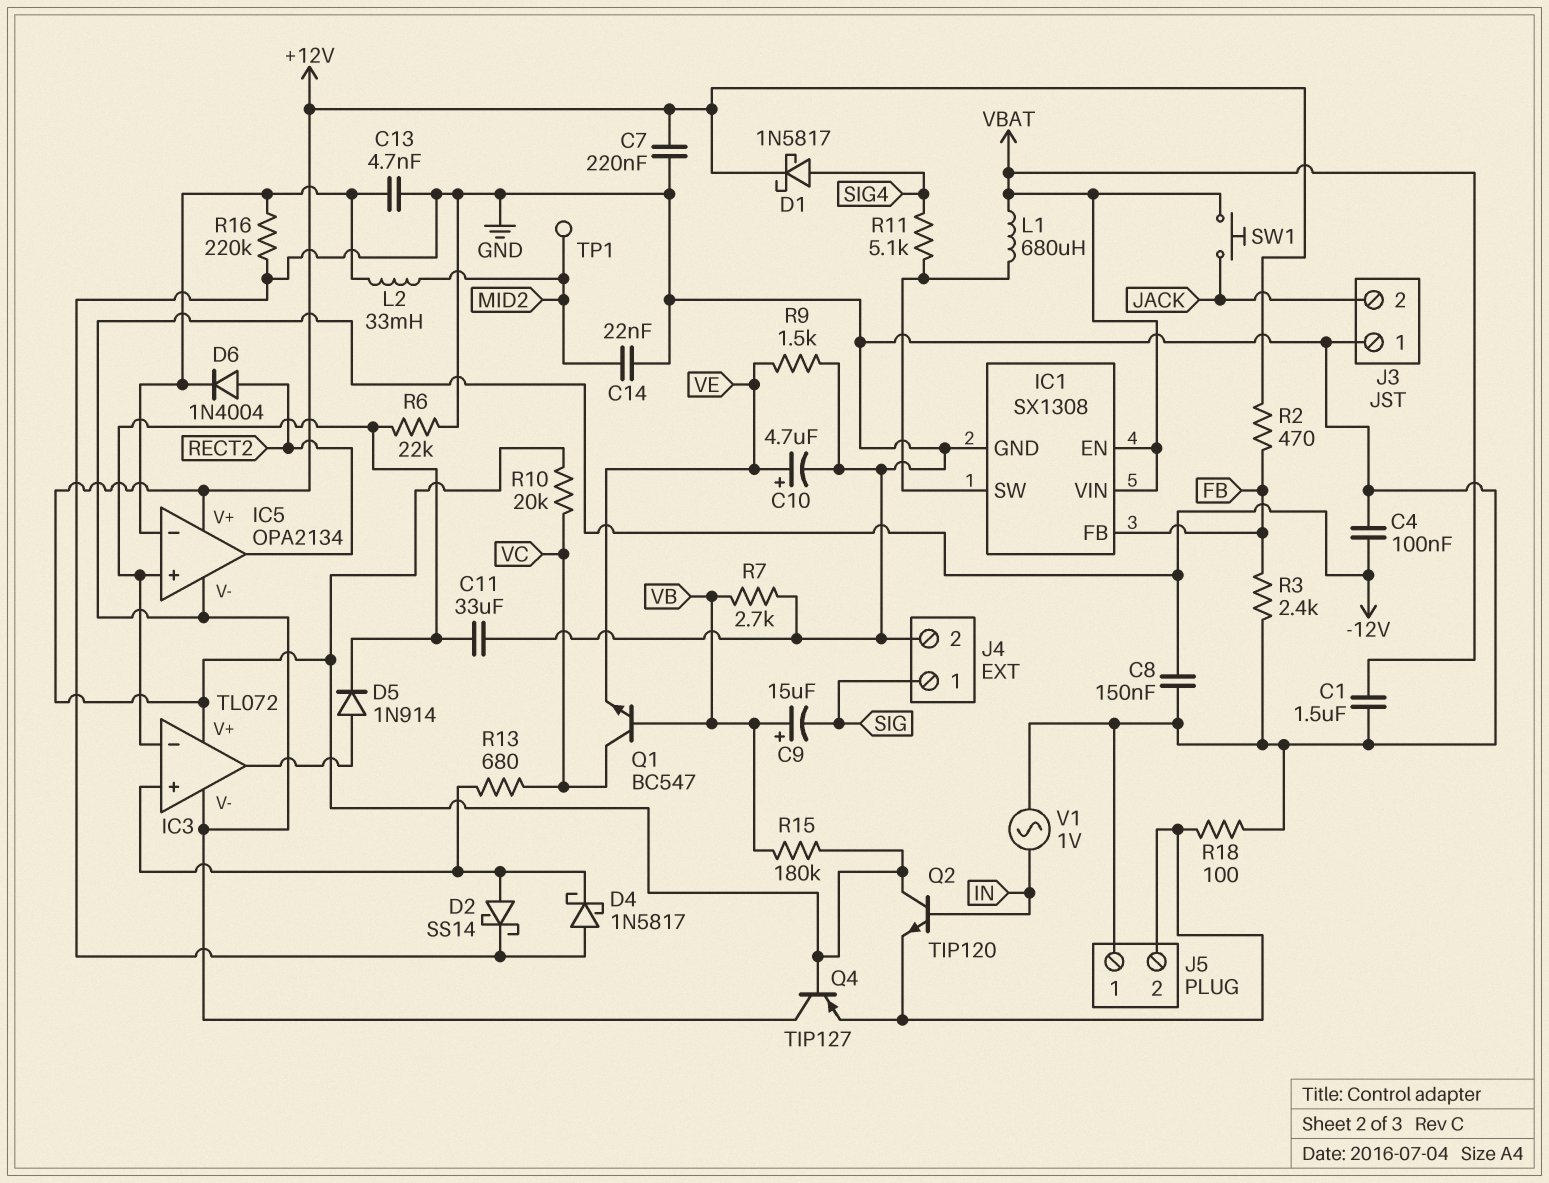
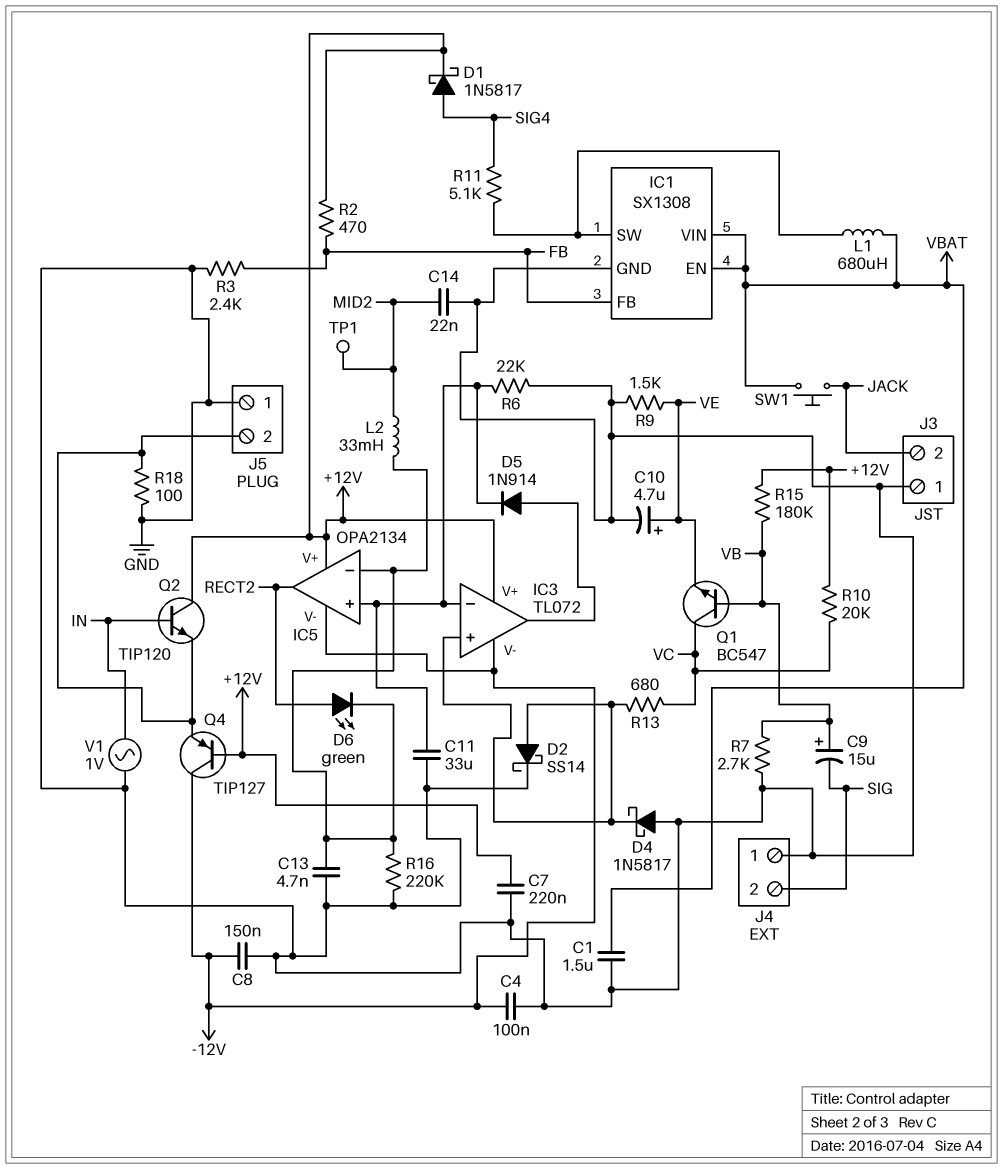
D6: diode 1N4004 (A RECT2, K IC5/in-) -> LED green (A RECT2, K IC5/in-)
J4 pin 1: SIG -> GND
J4 pin 2: GND -> SIG

